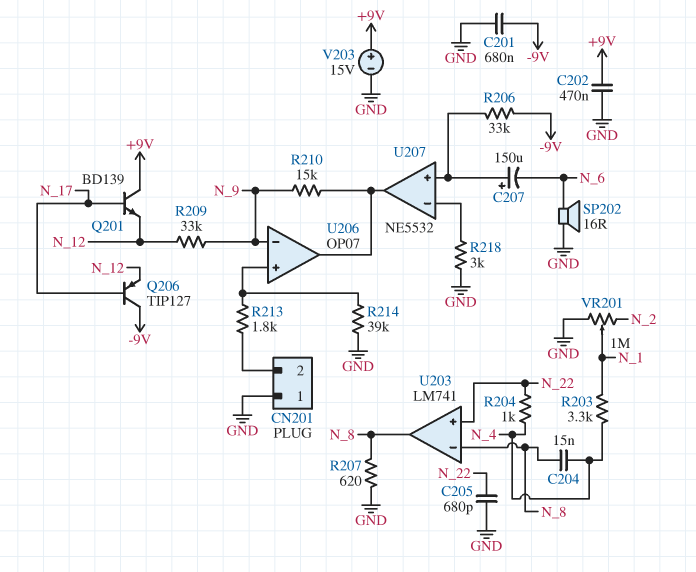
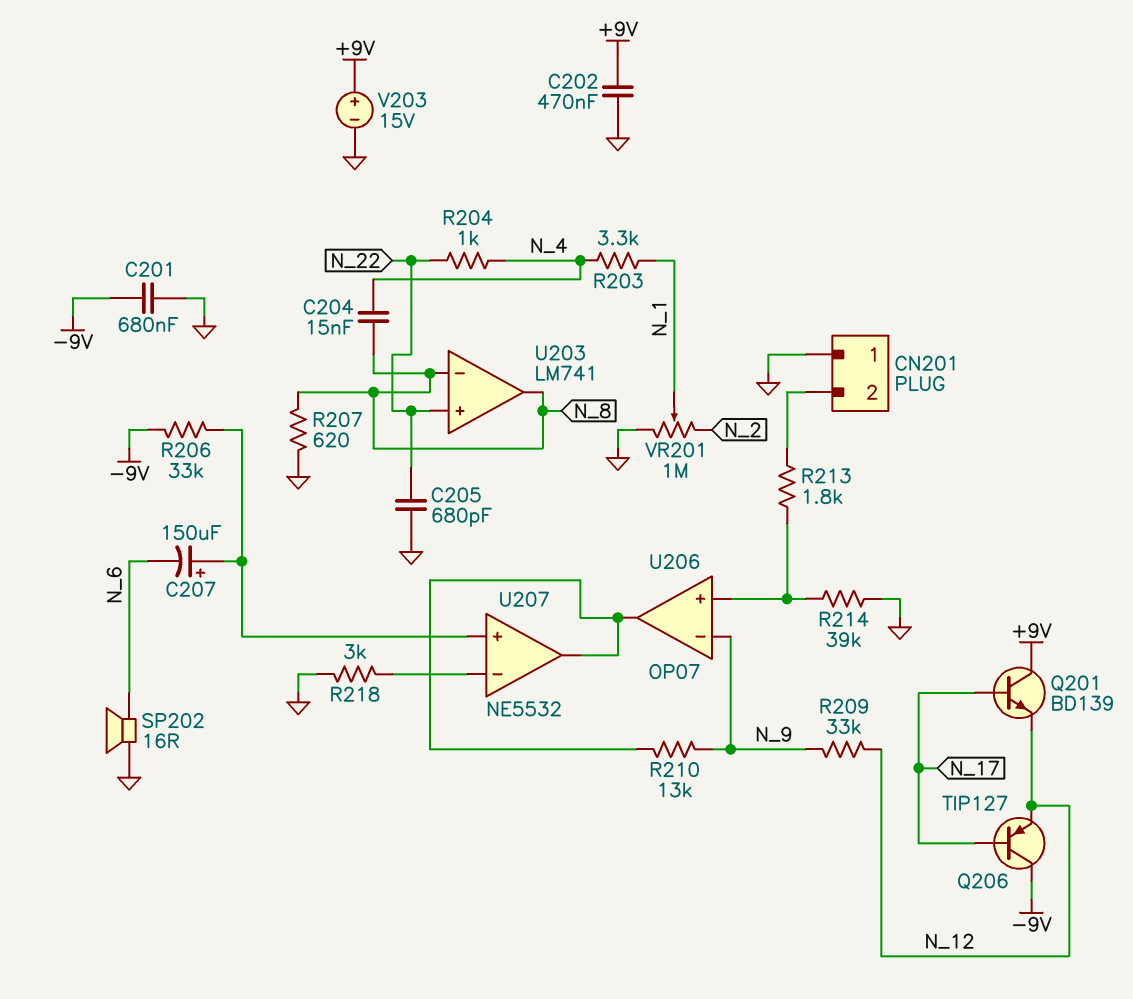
R210: 15k (N_9, U206/out) -> 13k (N_9, U206/out)

